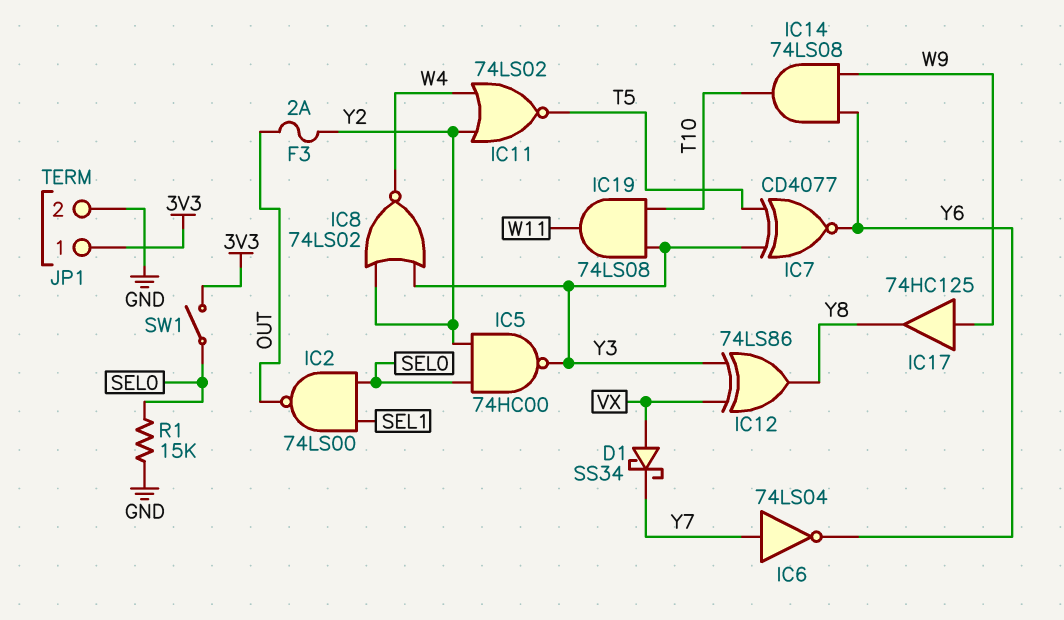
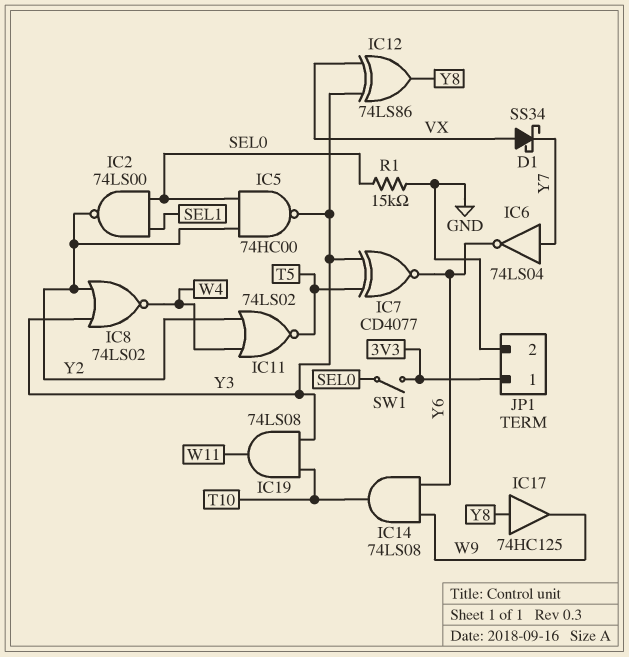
F3: 2A (OUT, Y2) -> none
IC2: NAND 74LS00 (in SEL0, in SEL1, out OUT) -> NAND 74LS00 (in SEL0, in SEL1, out Y2)
IC17: buffer 74HC125 (in W9, out Y8) -> buffer 74HC125 (in Y8, out W9)

